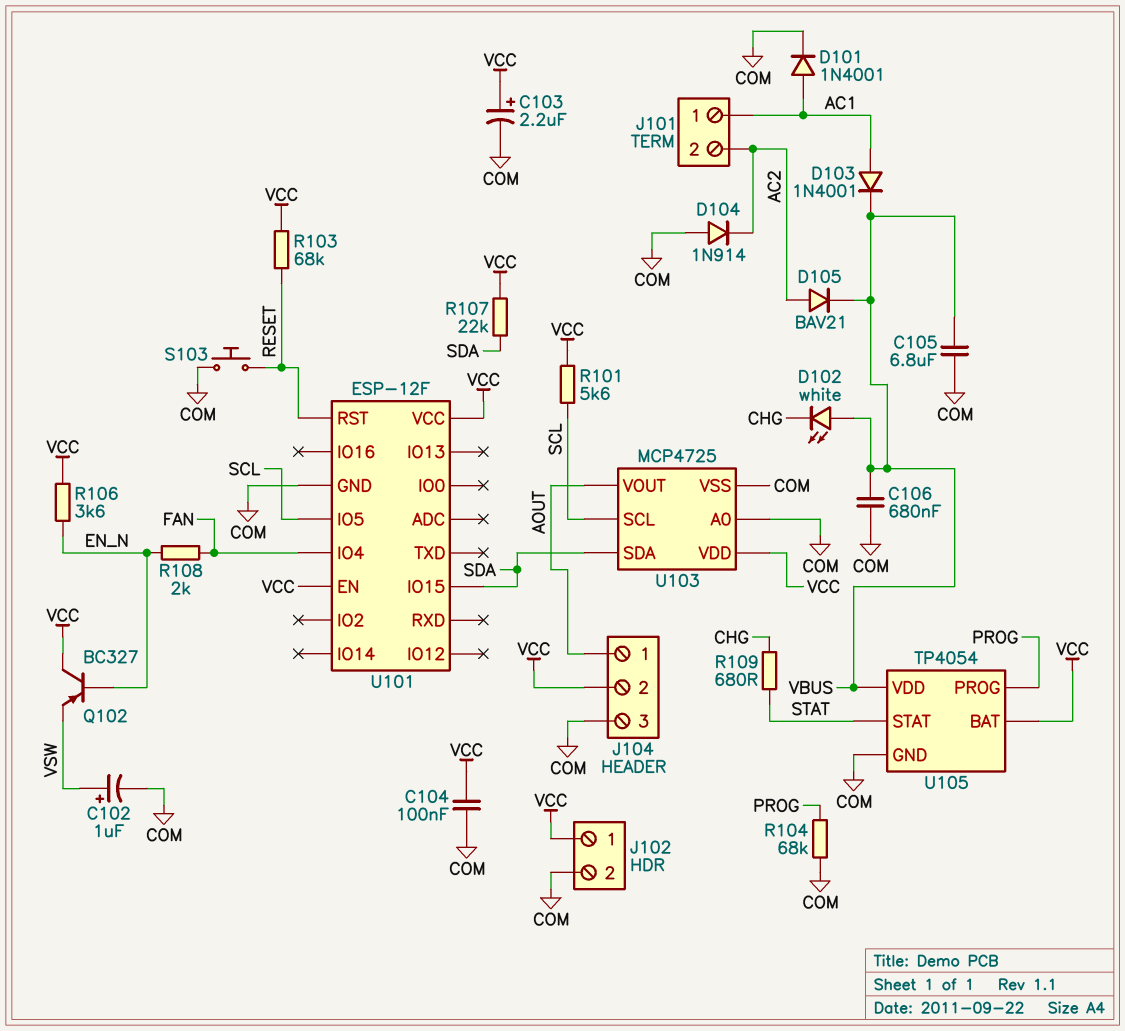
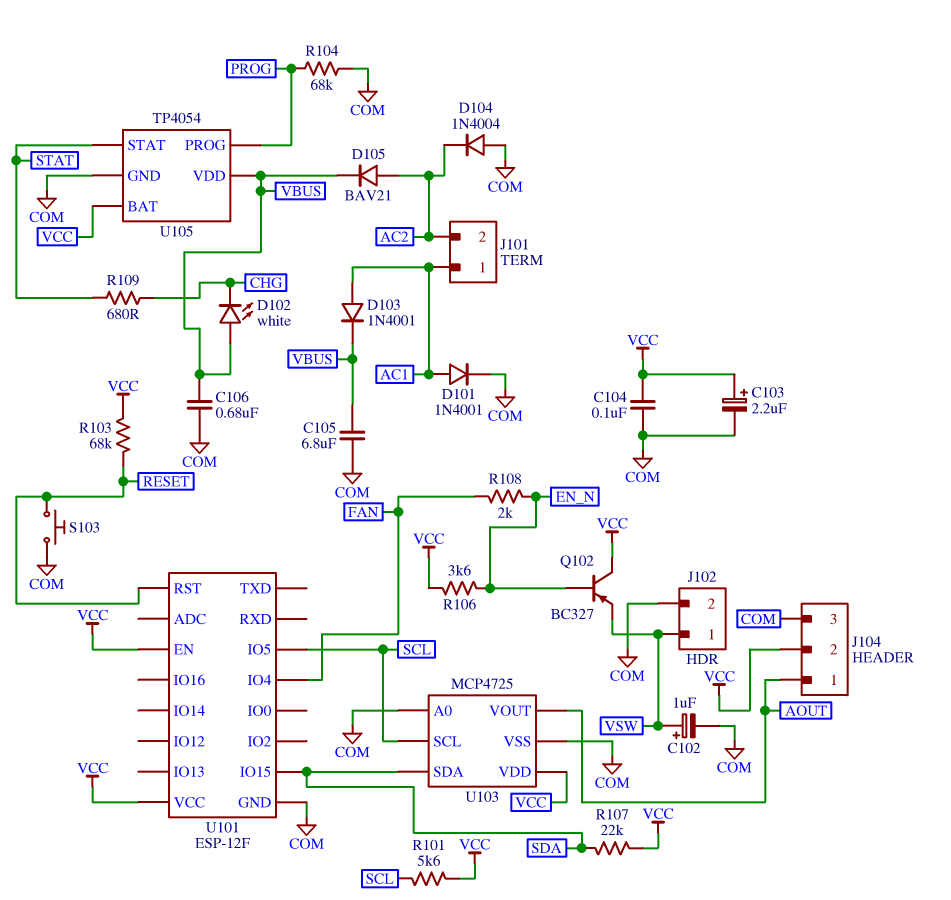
D104: diode 1N914 (A COM, K AC2) -> diode 1N4004 (A COM, K AC2)
J102 pin 1: VCC -> VSW

